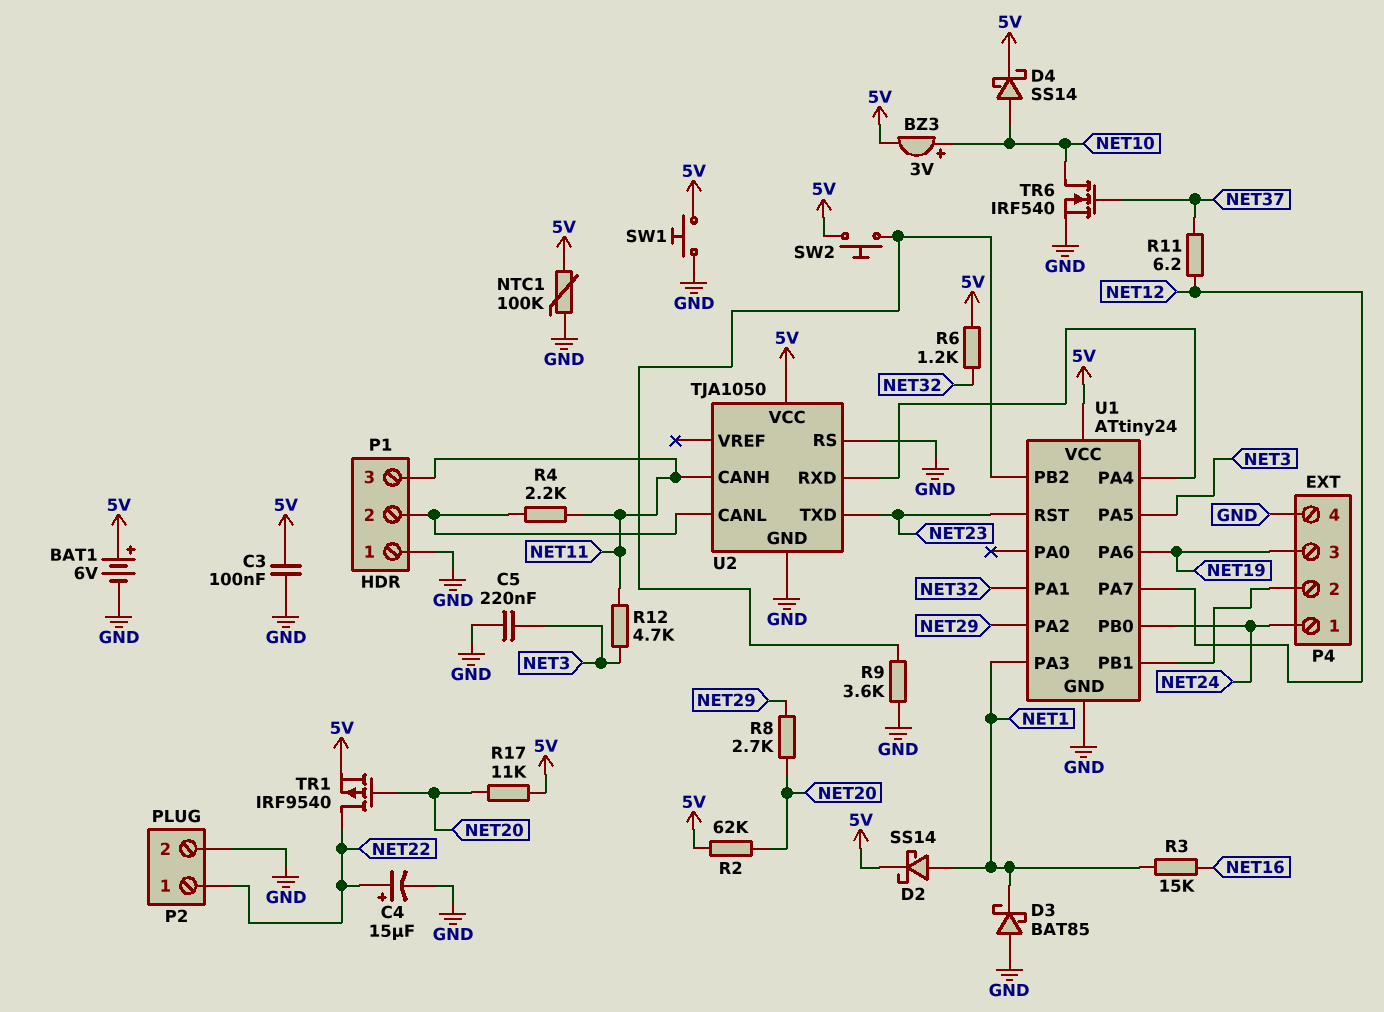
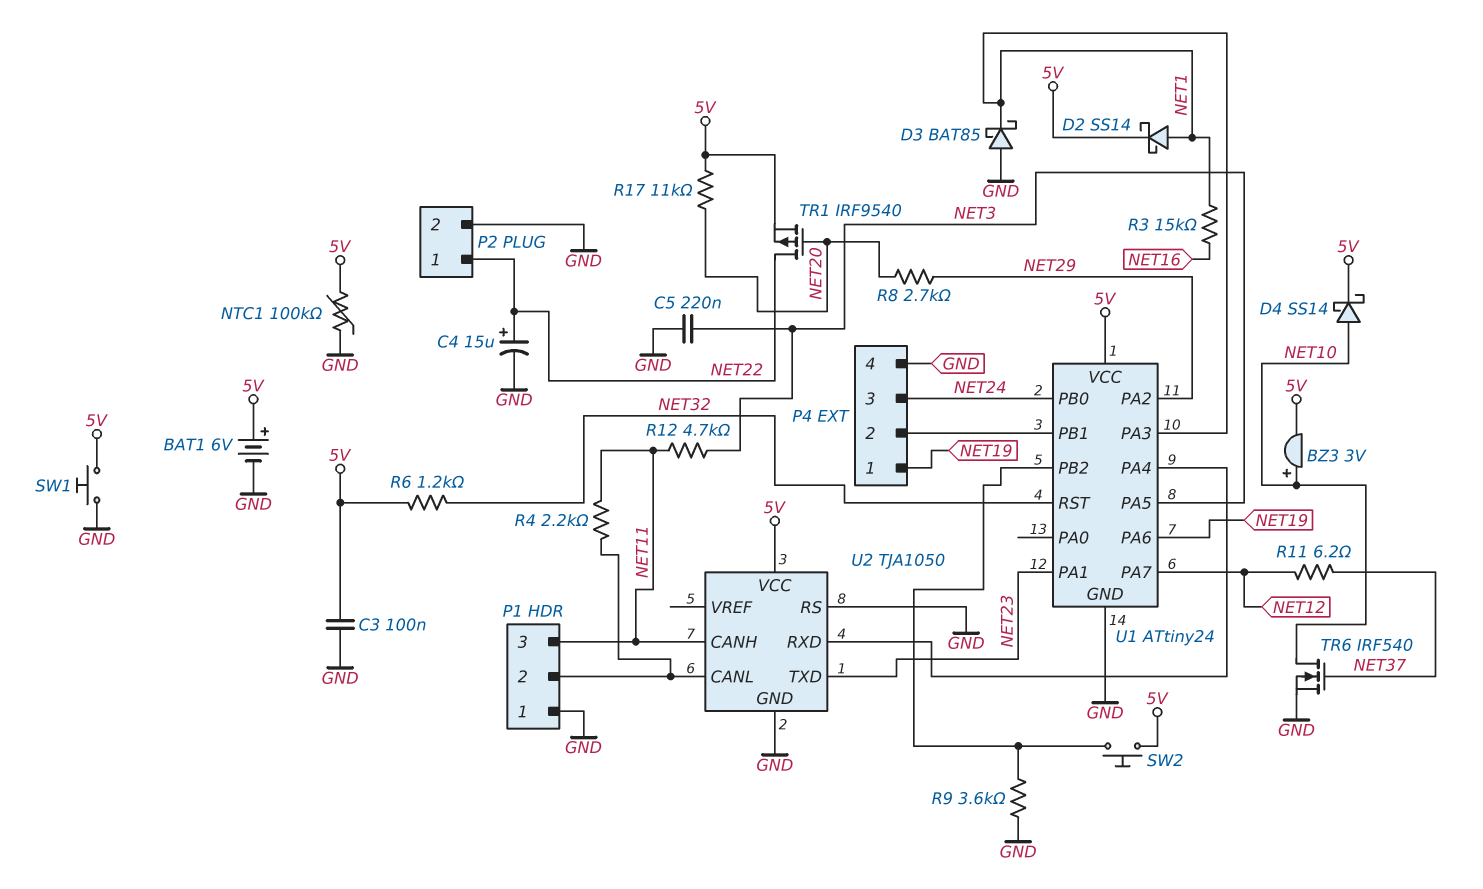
P4 pin 1: NET24 -> NET19
P4 pin 3: NET19 -> NET24
R2: 62k (5V, NET20) -> none
U1 pin PA1: NET32 -> NET23
U1 pin RST: NET23 -> NET32

